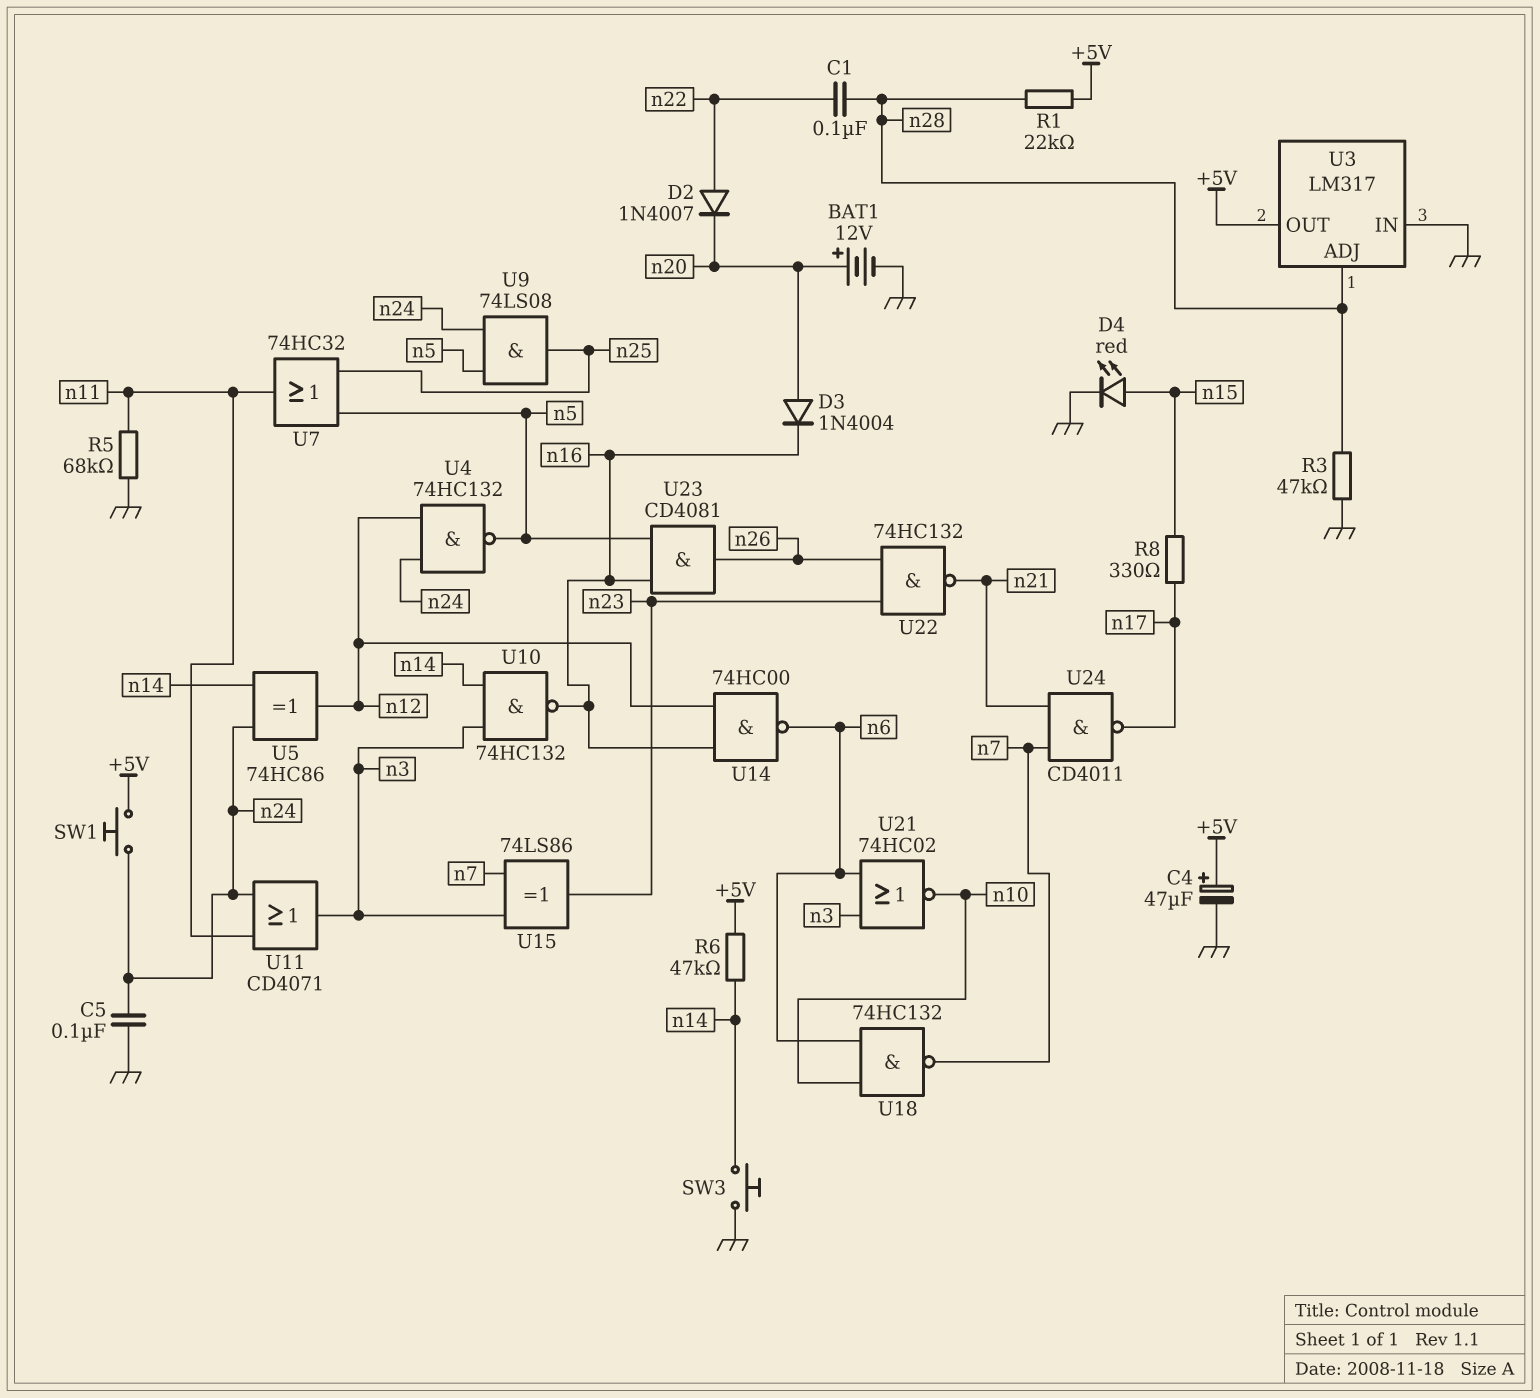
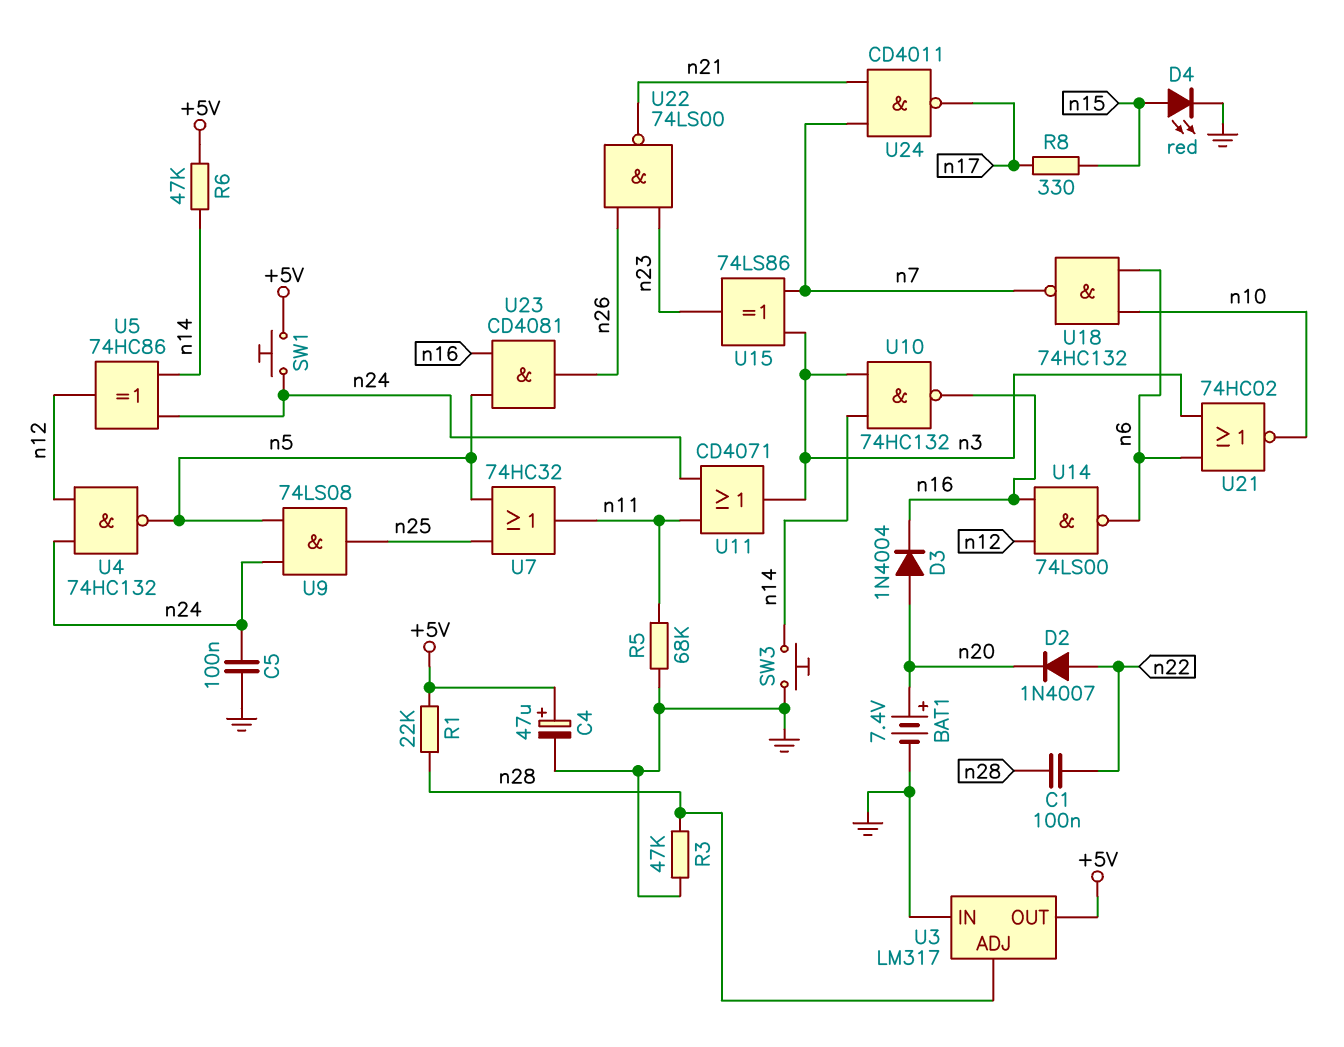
BAT1: 12V (plus n20, minus GND) -> 7.4V (plus n20, minus GND)
U14: NAND 74HC00 (in n12, in n16, out n6) -> NAND 74LS00 (in n12, in n16, out n6)
U22: NAND 74HC132 (in n23, in n26, out n21) -> NAND 74LS00 (in n23, in n26, out n21)

